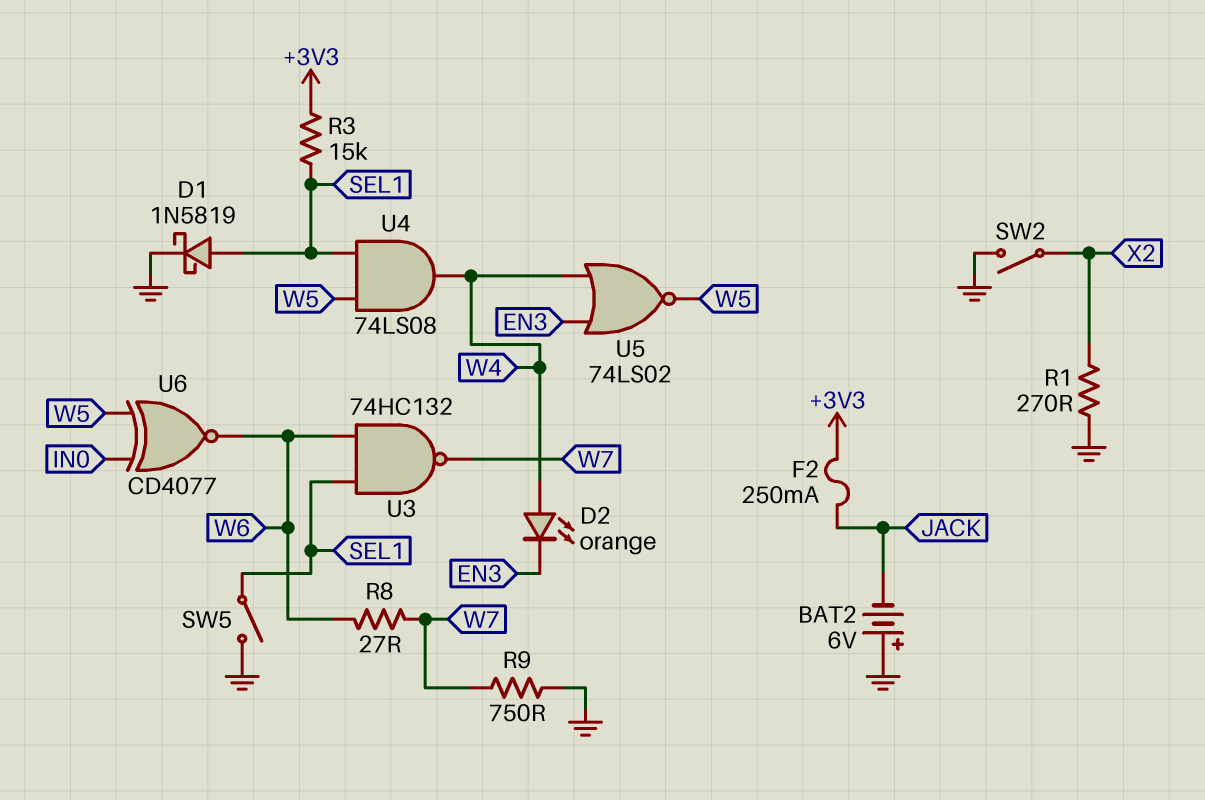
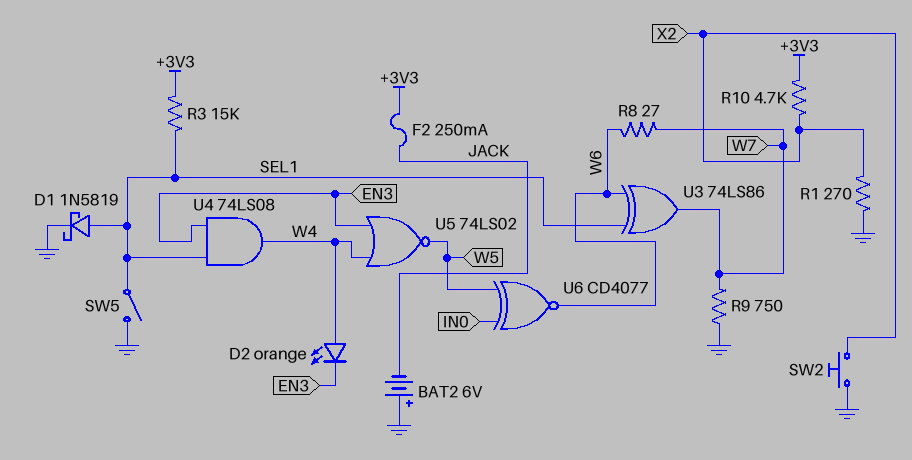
R10: none -> 4.7k (+3V3, X2)
SW2: switch (GND, X2) -> button (GND, X2)
U3: NAND 74HC132 (in SEL1, in W6, out W7) -> XOR 74LS86 (in SEL1, in W6, out W7)
U4: AND 74LS08 (in SEL1, in W5, out W4) -> AND 74LS08 (in EN3, in SEL1, out W4)

